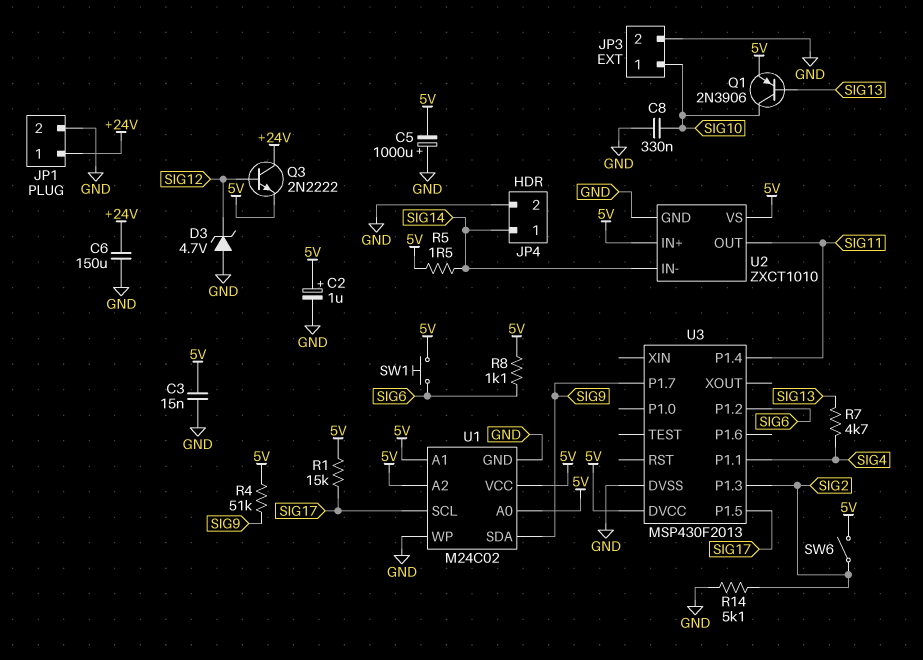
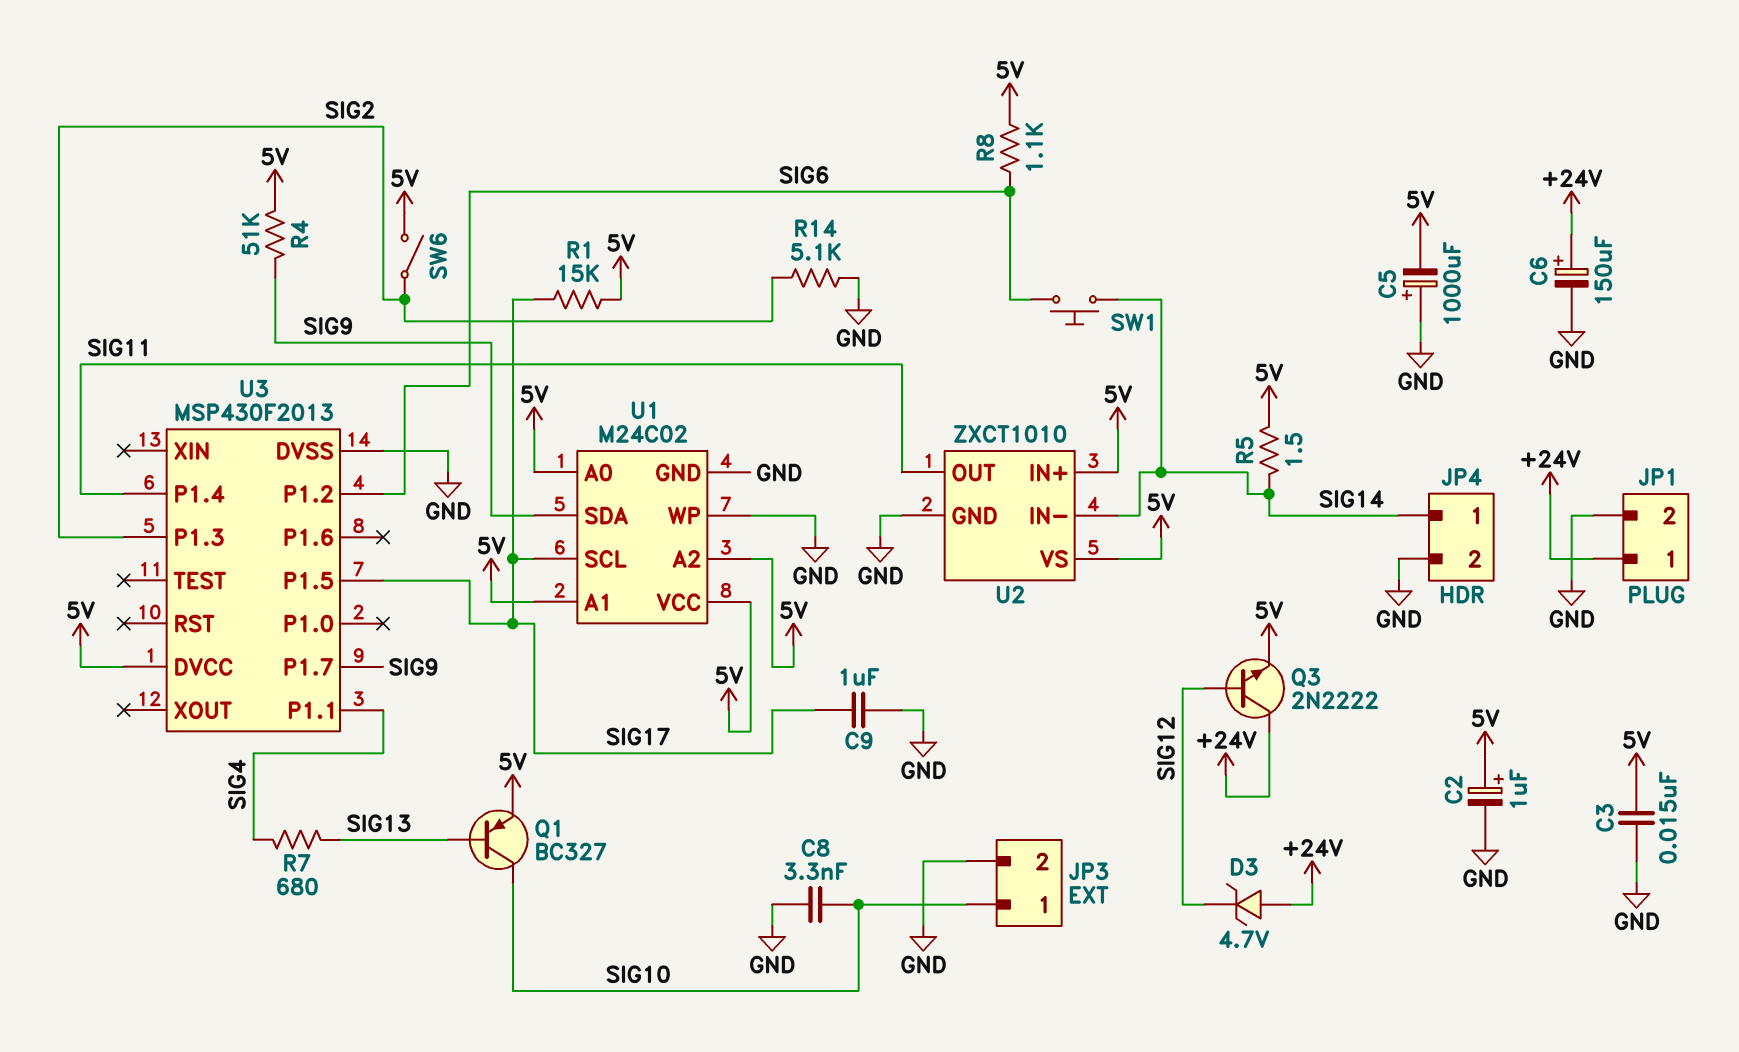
C6: 150uF (+24V, GND) -> 150uF (plus +24V, minus GND)
C8: 330nF (GND, SIG10) -> 3.3nF (GND, SIG10)
C9: none -> 1uF (GND, SIG17)
D3: zener 4.7V (A GND, K SIG12) -> zener 4.7V (A +24V, K SIG12)
Q1: PNP 2N3906 (B SIG13, C SIG10, E 5V) -> PNP BC327 (B SIG13, C SIG10, E 5V)
R7: 4.7k (SIG4, SIG13) -> 680 (SIG4, SIG13)
SW1: button (5V, SIG6) -> button (SIG6, SIG14)

